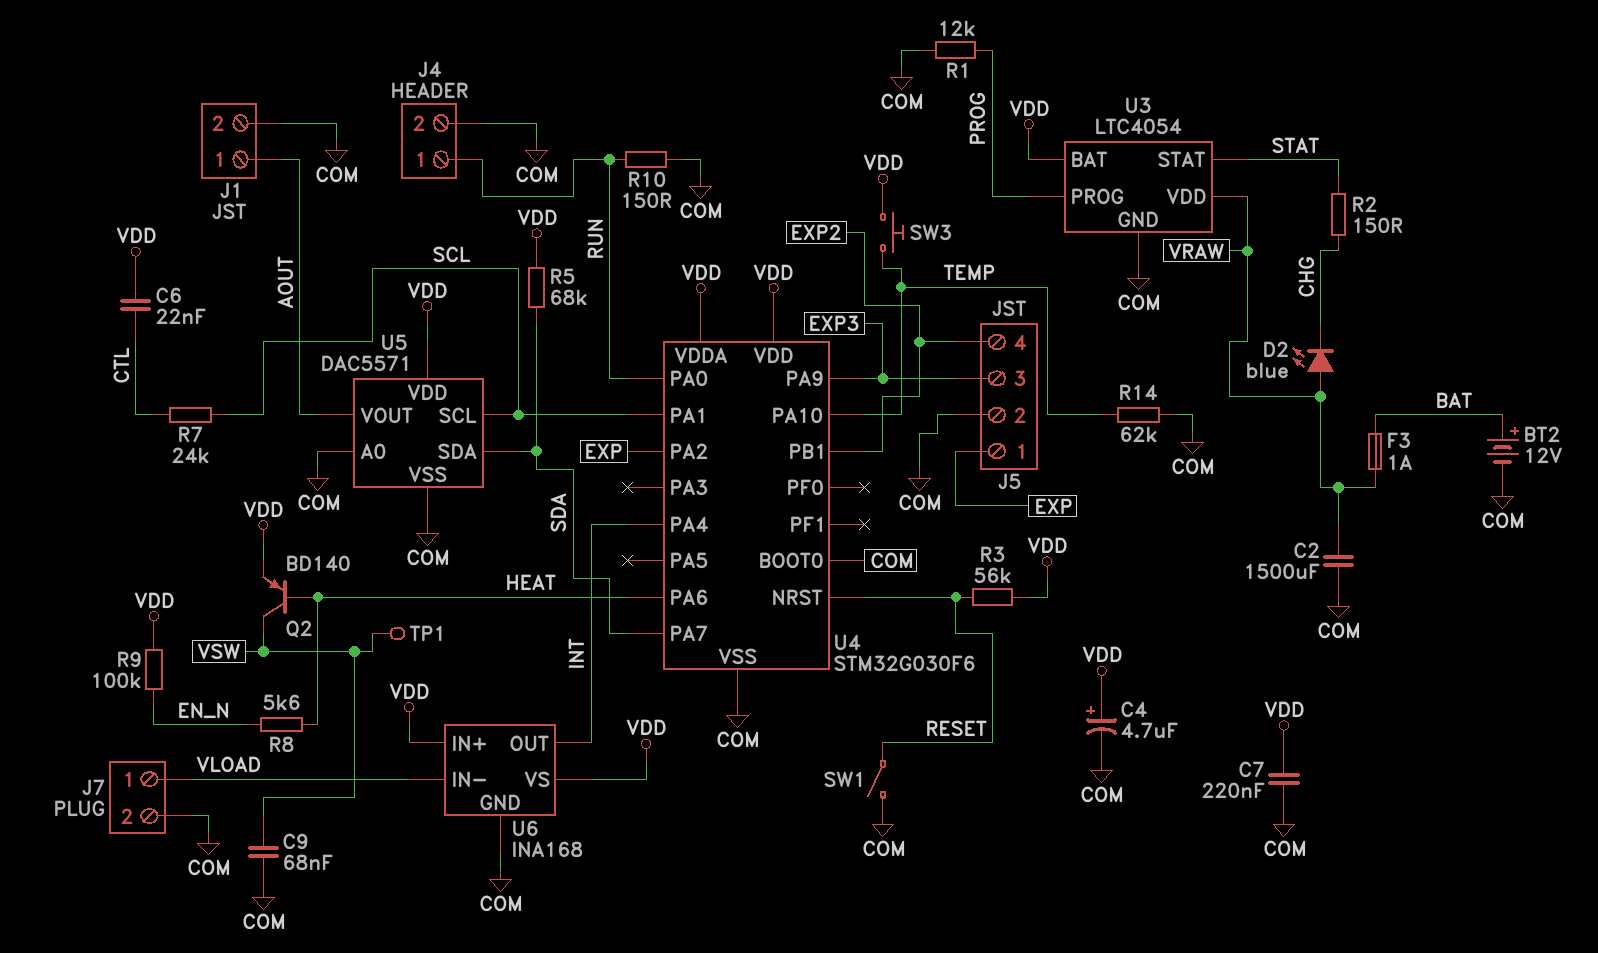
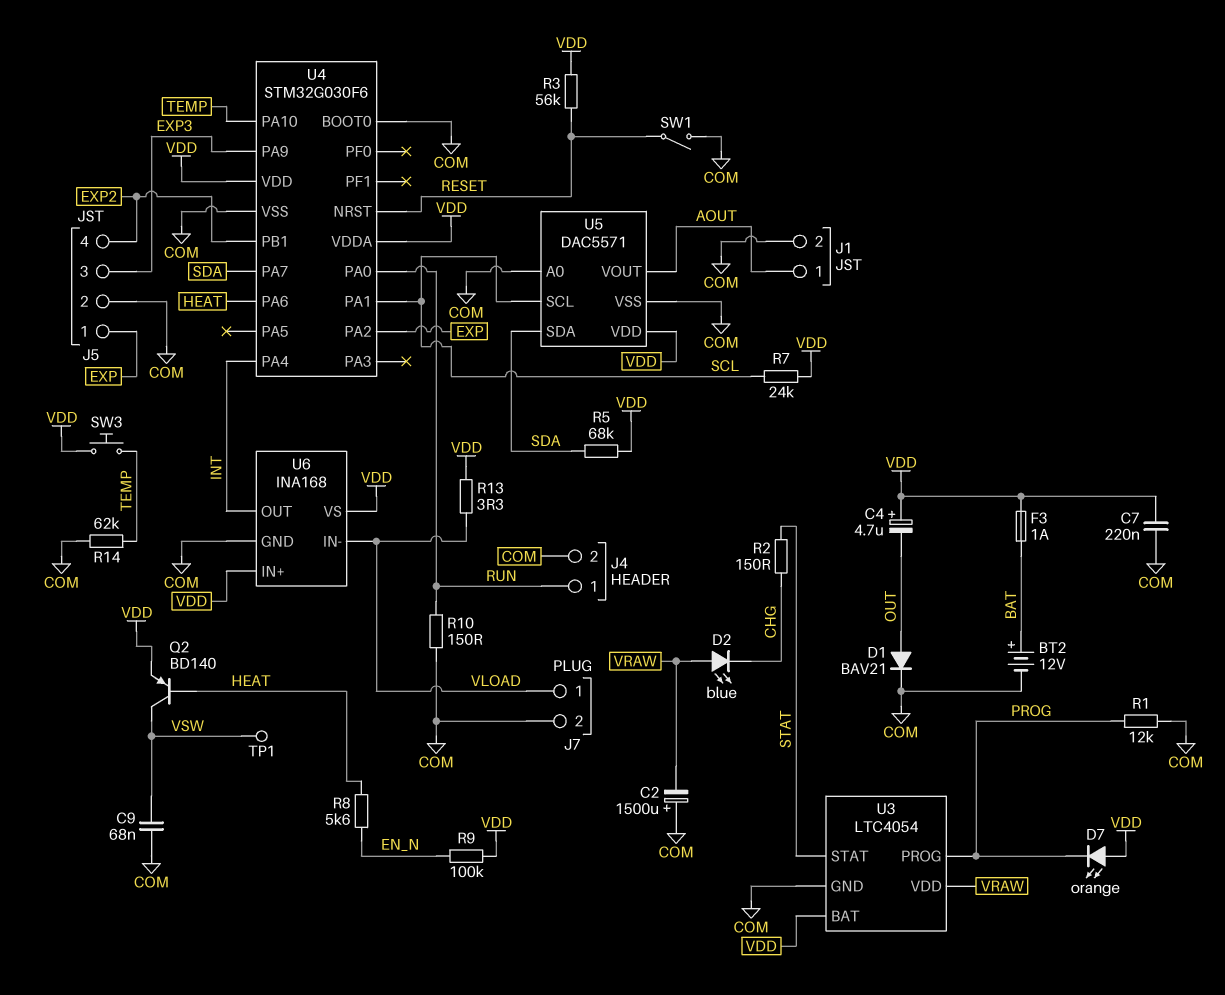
C2: 1500uF (COM, VRAW) -> 1500uF (plus COM, minus VRAW)
C4: 4.7uF (plus VDD, minus COM) -> 4.7uF (plus VDD, minus OUT)
C6: 22nF (CTL, VDD) -> none
D1: none -> diode BAV21 (A OUT, K COM)
D7: none -> LED orange (A VDD, K PROG)
F3: 1A (BAT, VRAW) -> 1A (BAT, VDD)
R7: 24k (CTL, SCL) -> 24k (SCL, VDD)
R13: none -> 3.3 (VDD, VLOAD)

